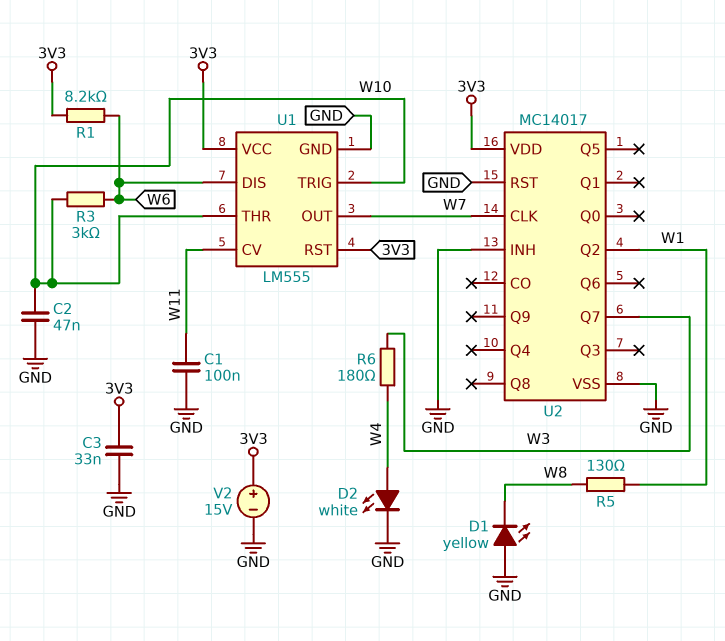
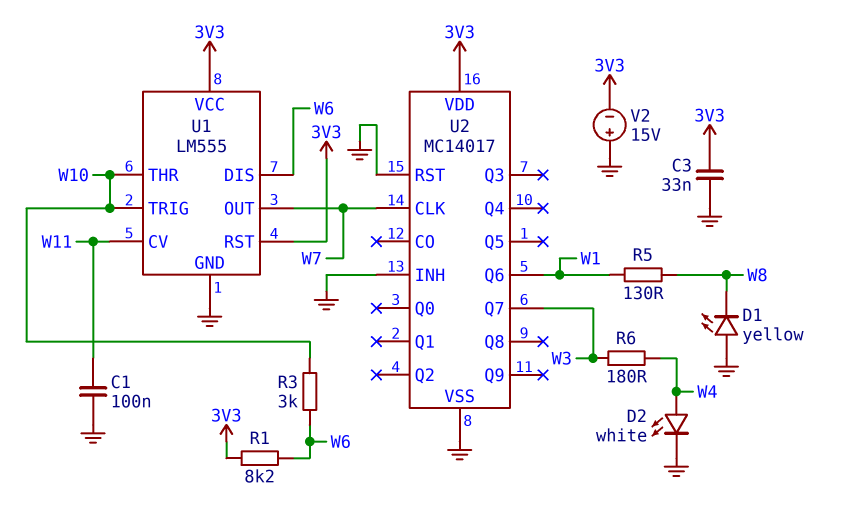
C2: 47nF (GND, W10) -> none
U2 pin Q2: W1 -> none
U2 pin Q6: none -> W1
V2: 15V (plus 3V3, minus GND) -> 15V (plus GND, minus 3V3)

